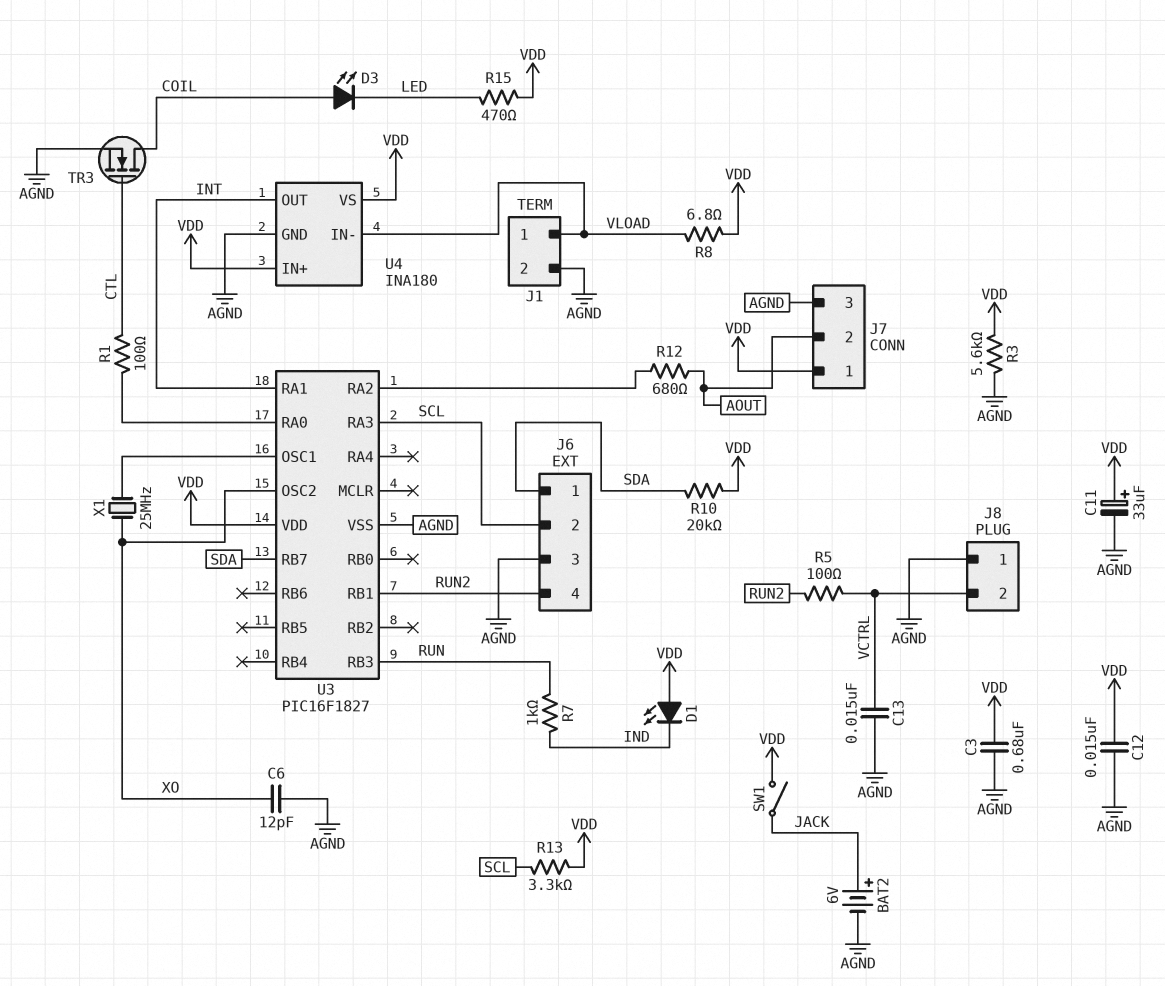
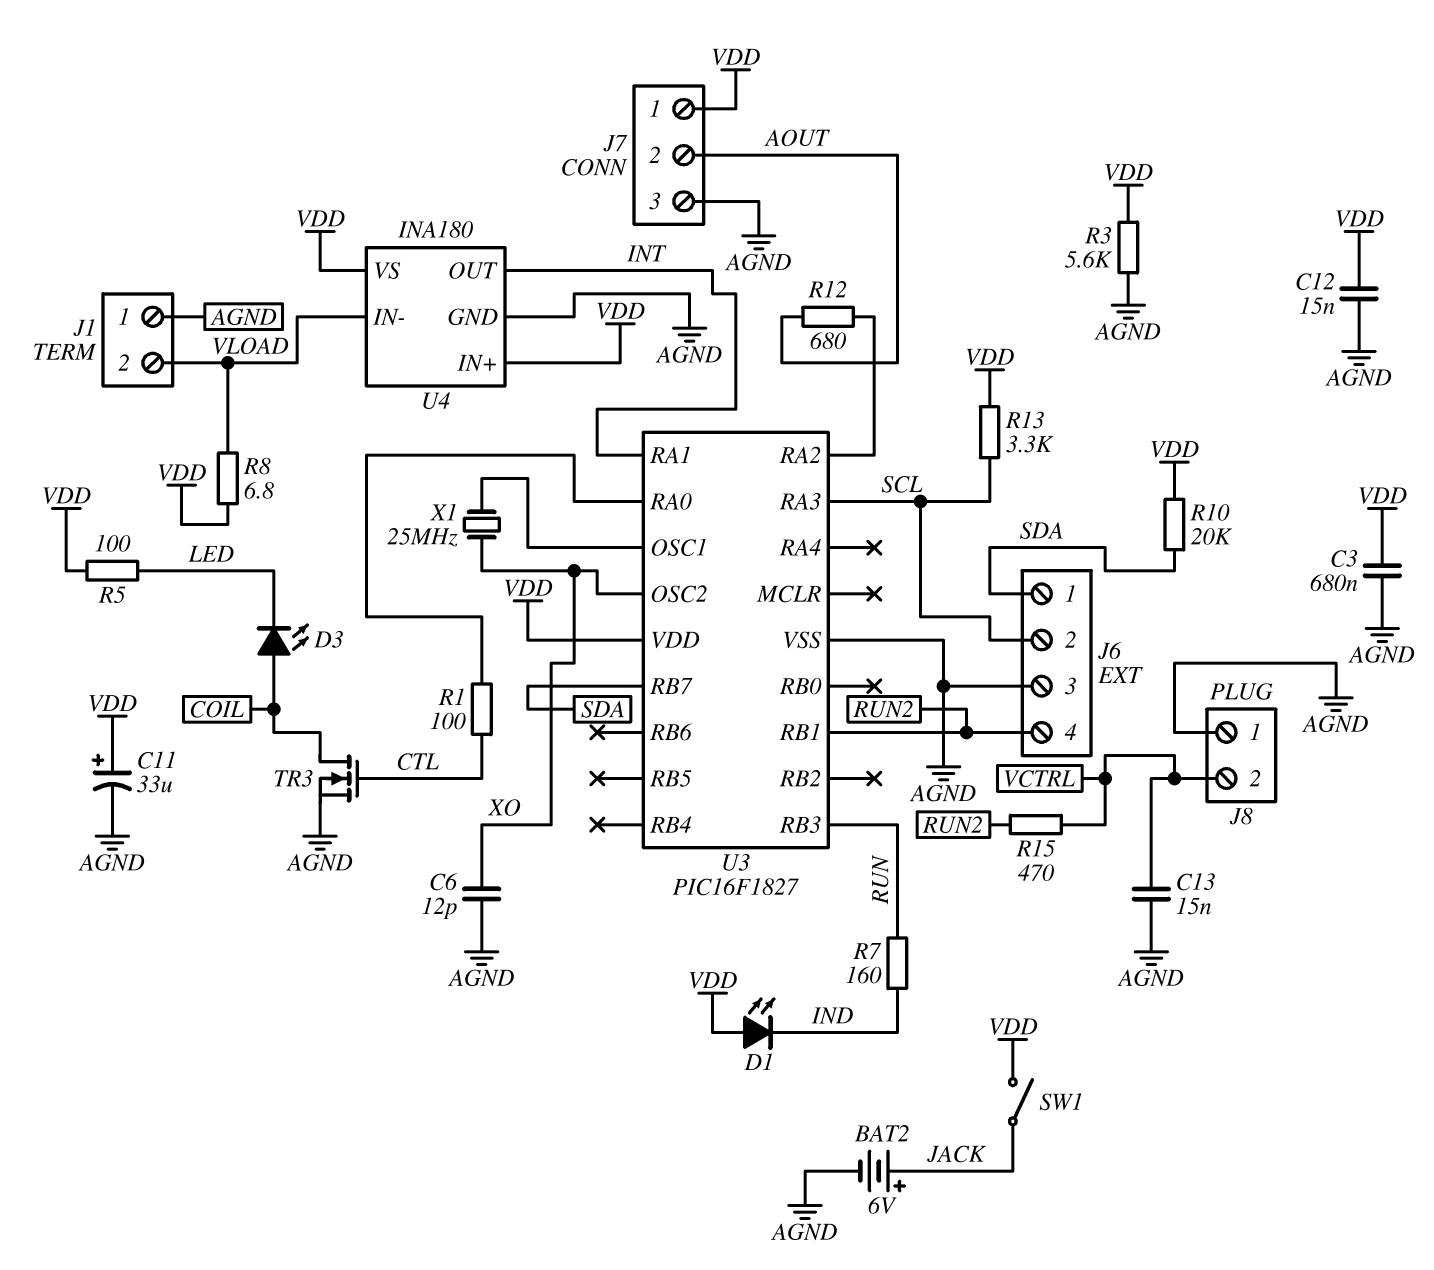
J1 pin 1: VLOAD -> AGND
J1 pin 2: AGND -> VLOAD
R5: 100 (RUN2, VCTRL) -> 100 (LED, VDD)
R7: 1k (IND, RUN) -> 160 (IND, RUN)
R15: 470 (LED, VDD) -> 470 (RUN2, VCTRL)

